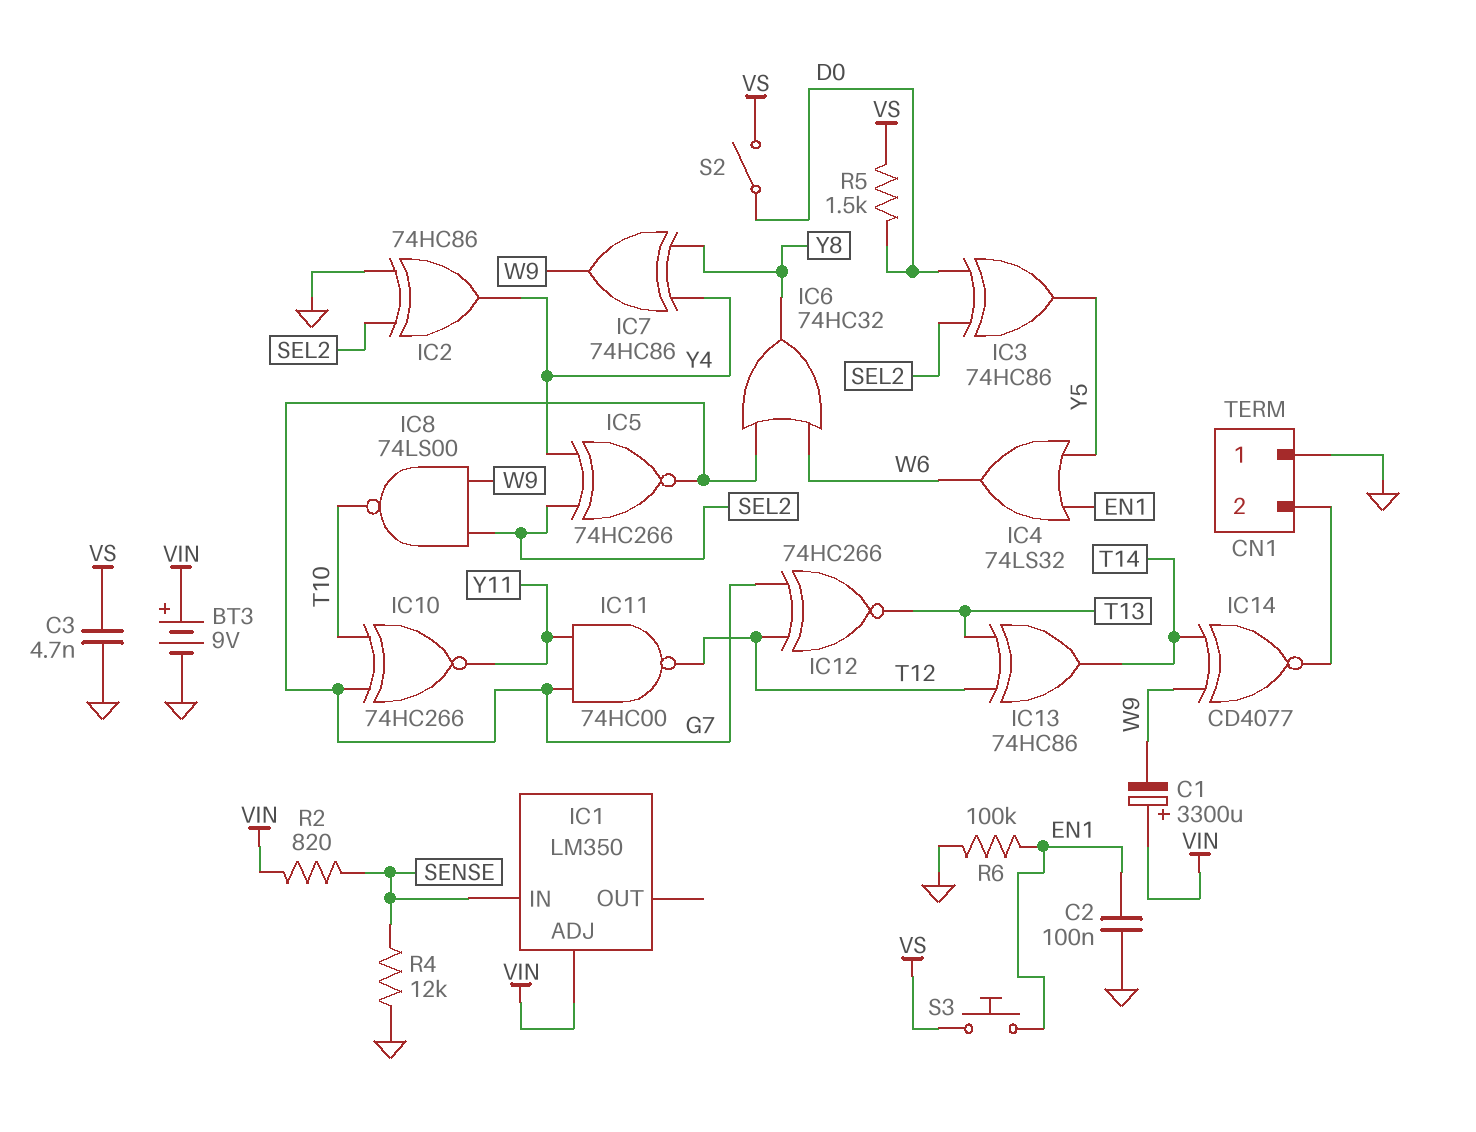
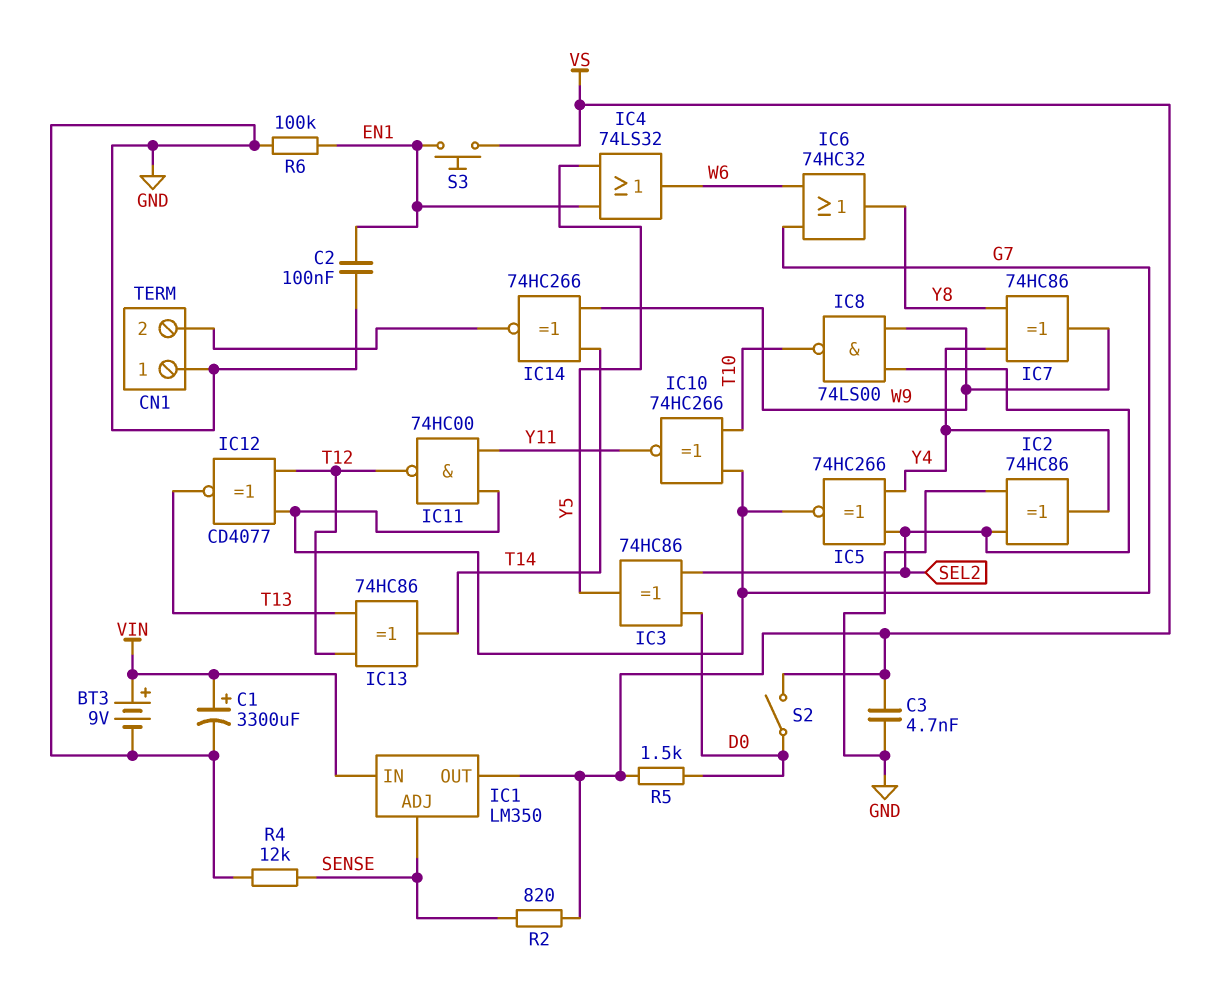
C1: 3300uF (plus VIN, minus W9) -> 3300uF (plus VIN, minus GND)
IC1 pin ADJ: VIN -> SENSE
IC1 pin IN: SENSE -> VIN
IC1 pin OUT: none -> VS
IC12: XNOR 74HC266 (in G7, in T12, out T13) -> XNOR CD4077 (in G7, in T12, out T13)
IC14: XNOR CD4077 (in T14, in W9, out CN1/2) -> XNOR 74HC266 (in T14, in W9, out CN1/2)
R2: 820 (SENSE, VIN) -> 820 (SENSE, VS)

